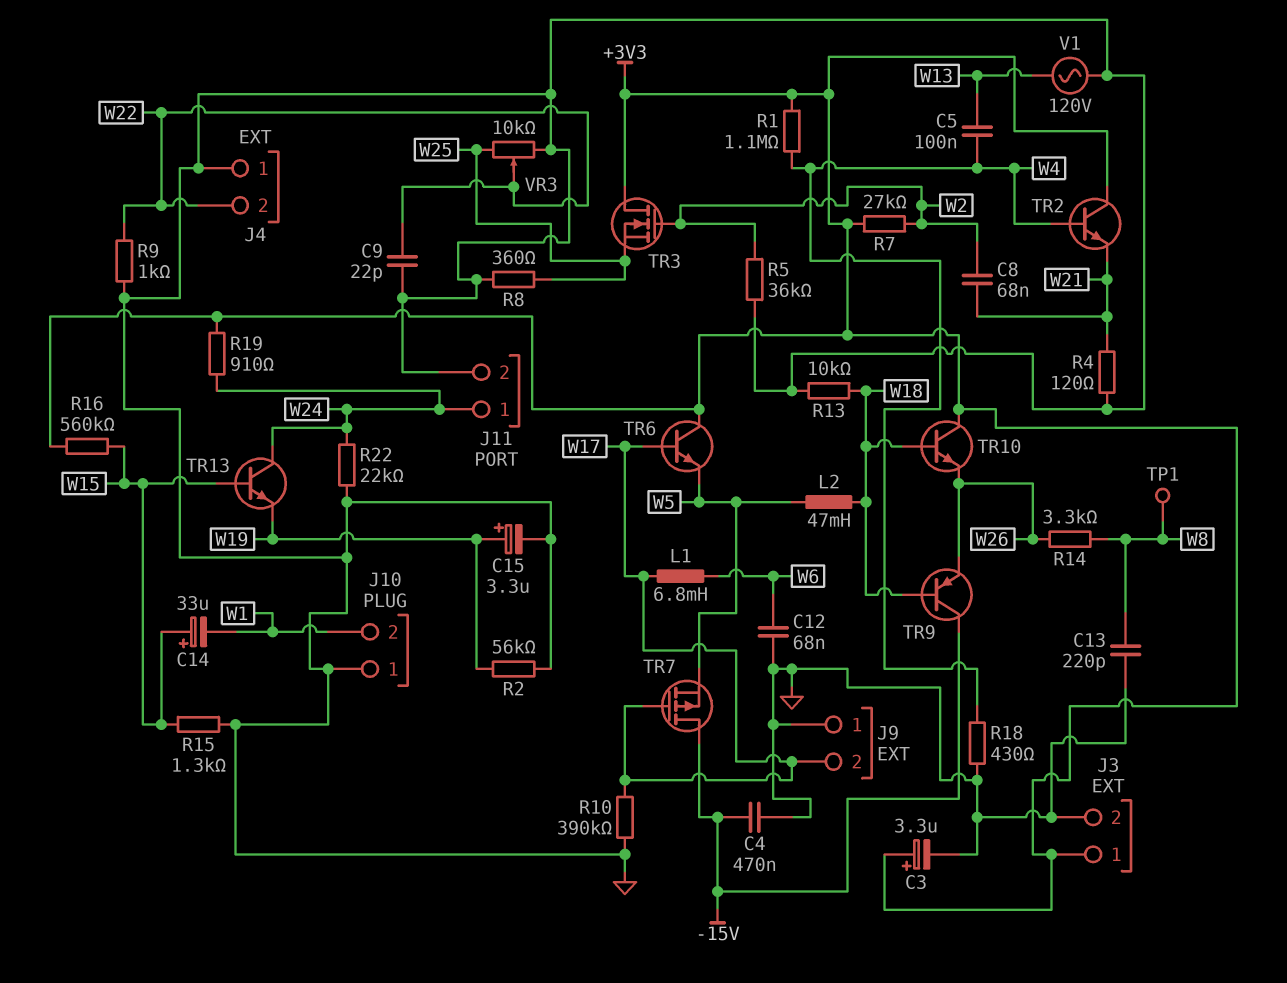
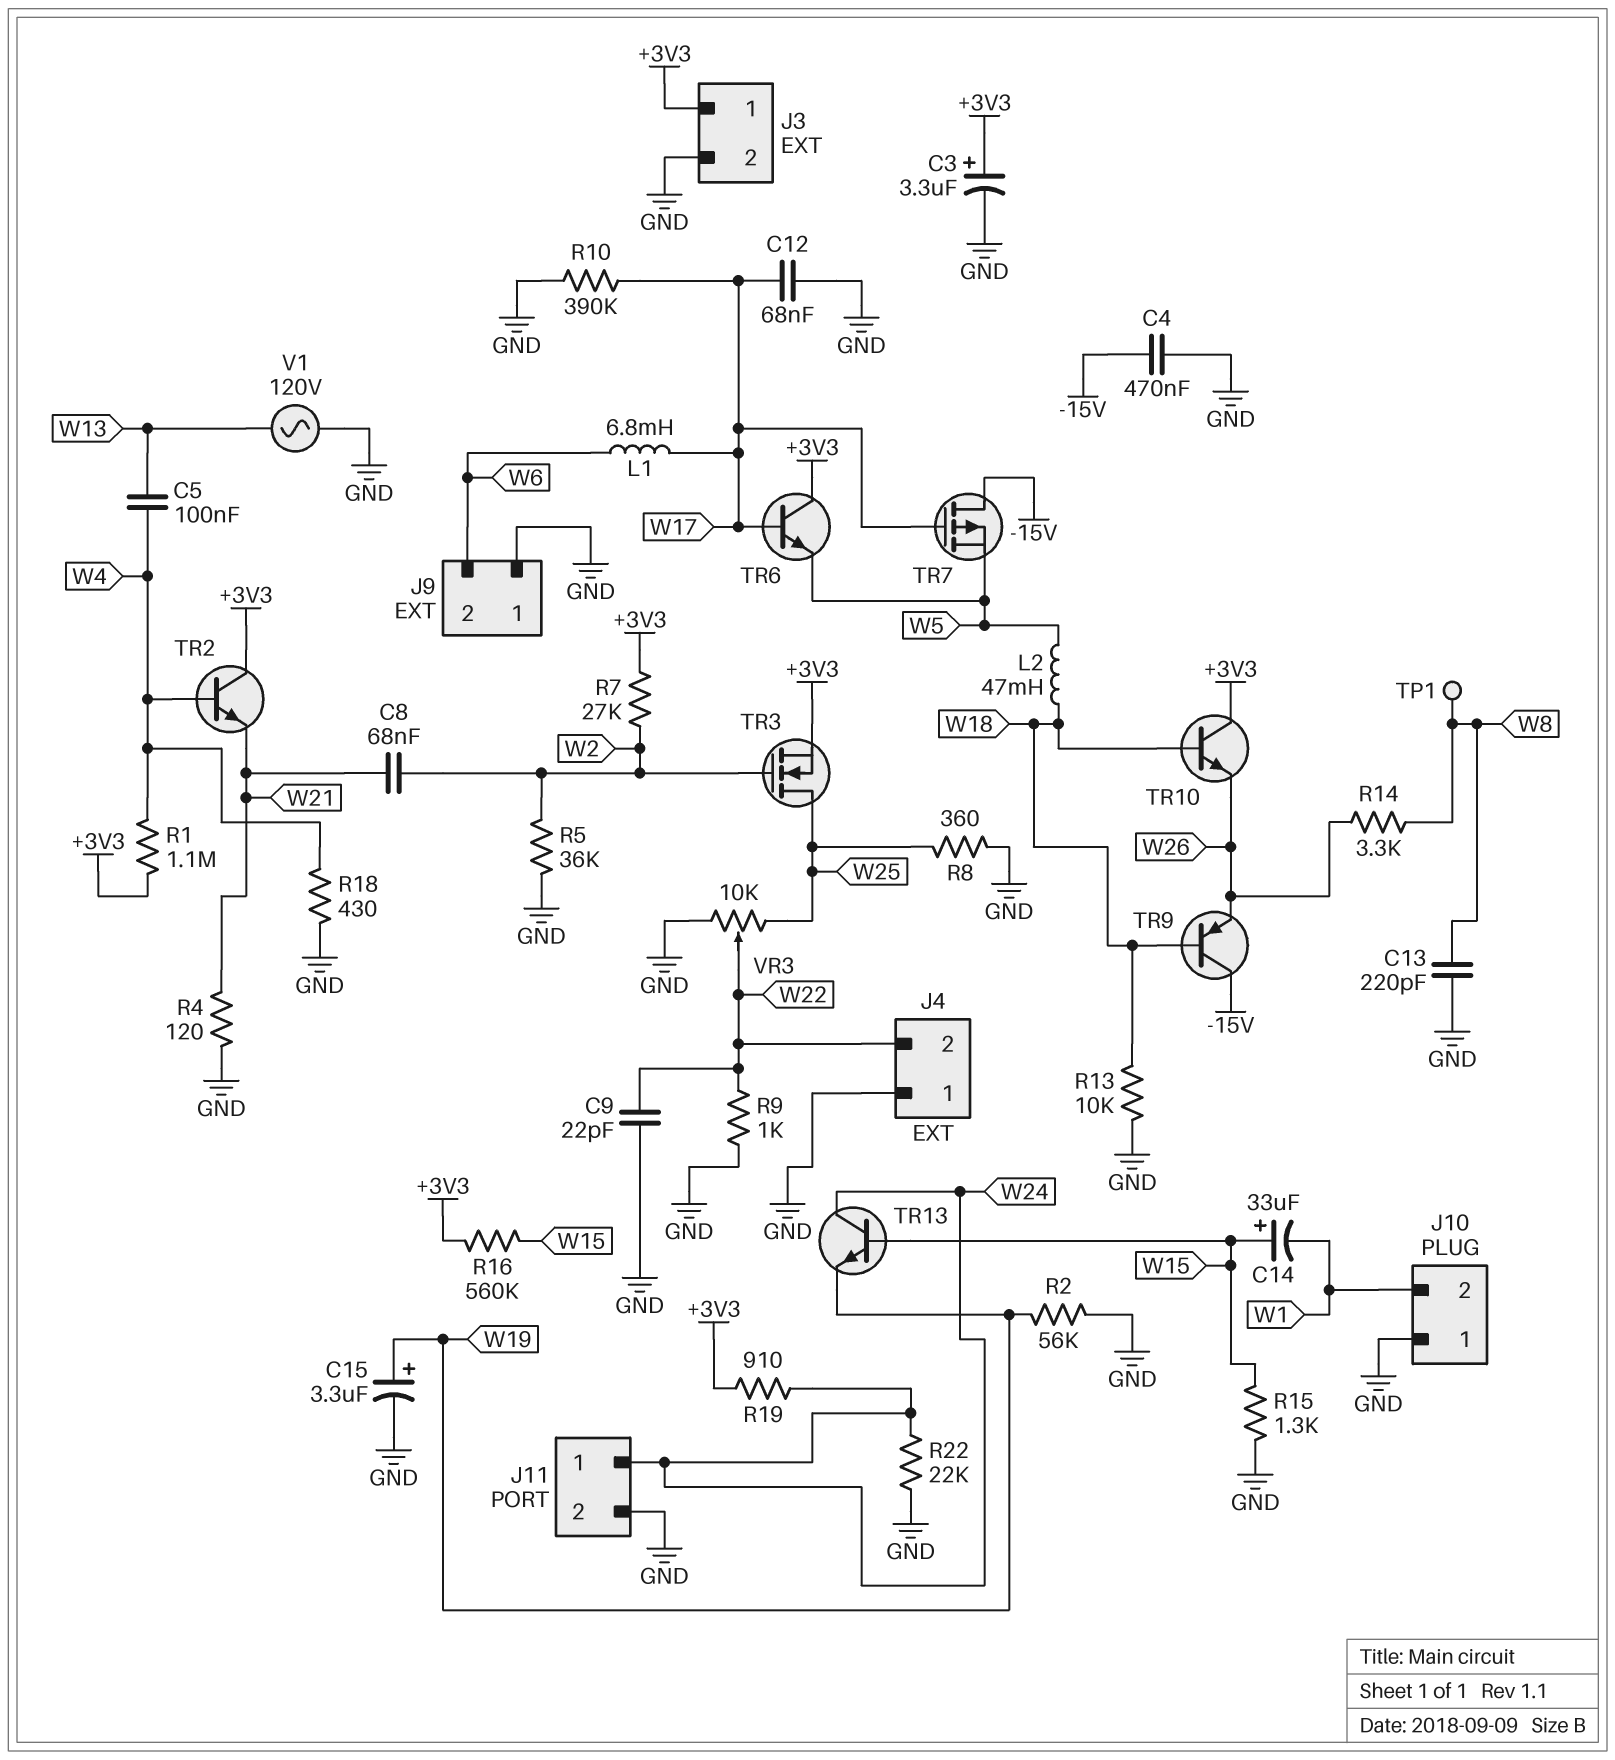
C12: 68nF (GND, W6) -> 68nF (GND, W17)
J9 pin 2: W17 -> W6
TR3: NMOS (G W2, D +3V3, S W25) -> NMOS (G W2, D W25, S +3V3)

